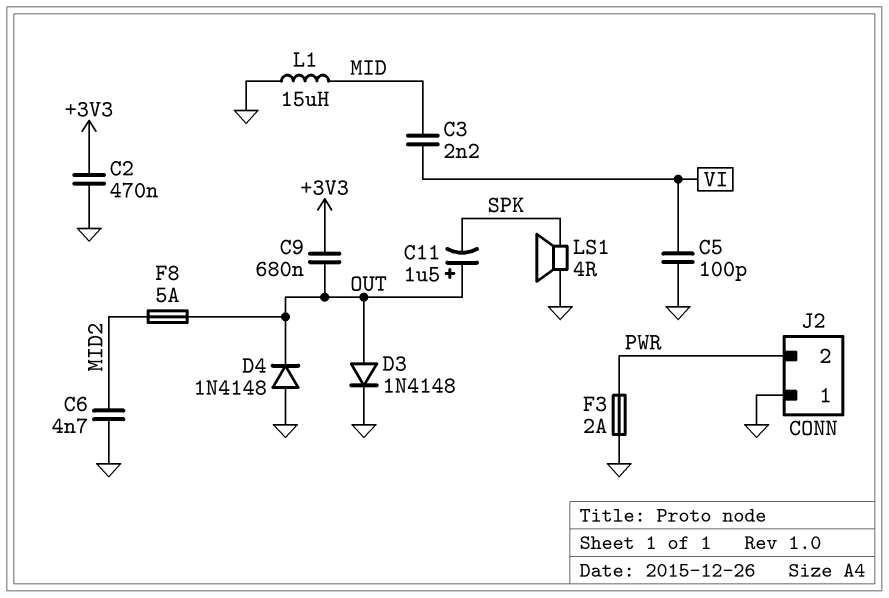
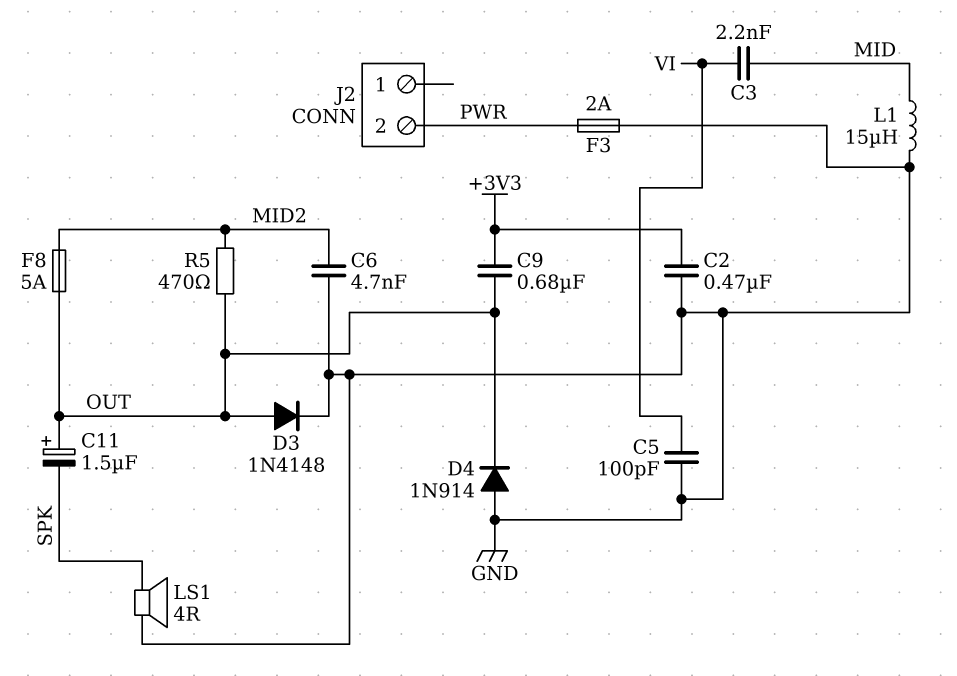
D4: diode 1N4148 (A GND, K OUT) -> diode 1N914 (A GND, K OUT)
J2 pin 1: GND -> none
R5: none -> 470 (MID2, OUT)

